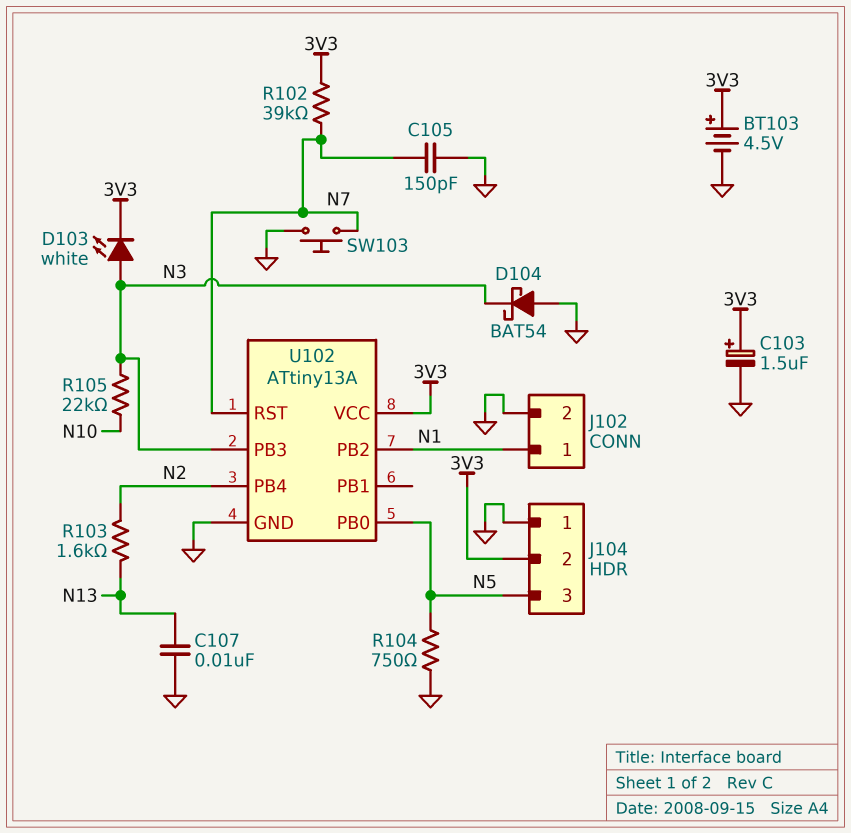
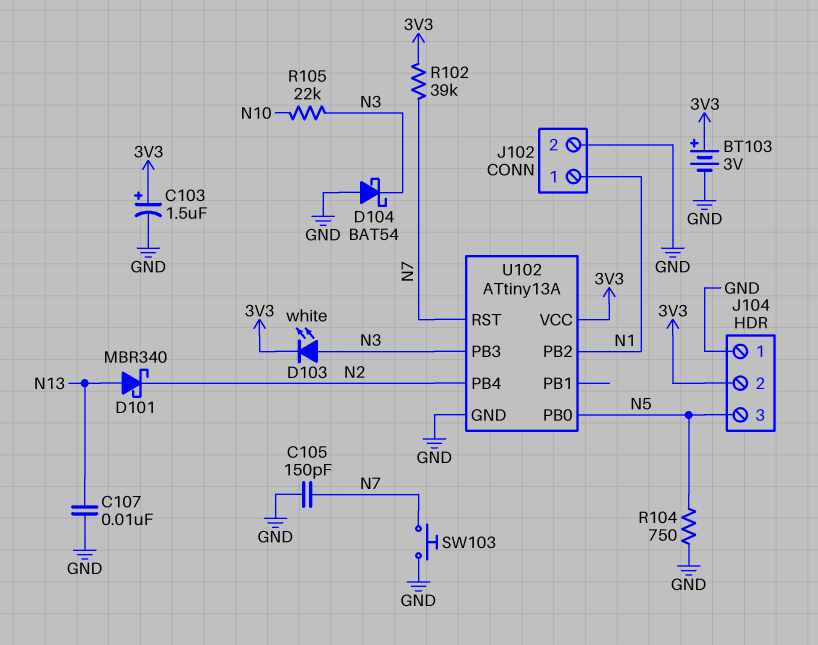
BT103: 4.5V (plus 3V3, minus GND) -> 3V (plus 3V3, minus GND)
D101: none -> schottky MBR340 (A N13, K N2)
R103: 1.6k (N2, N13) -> none

